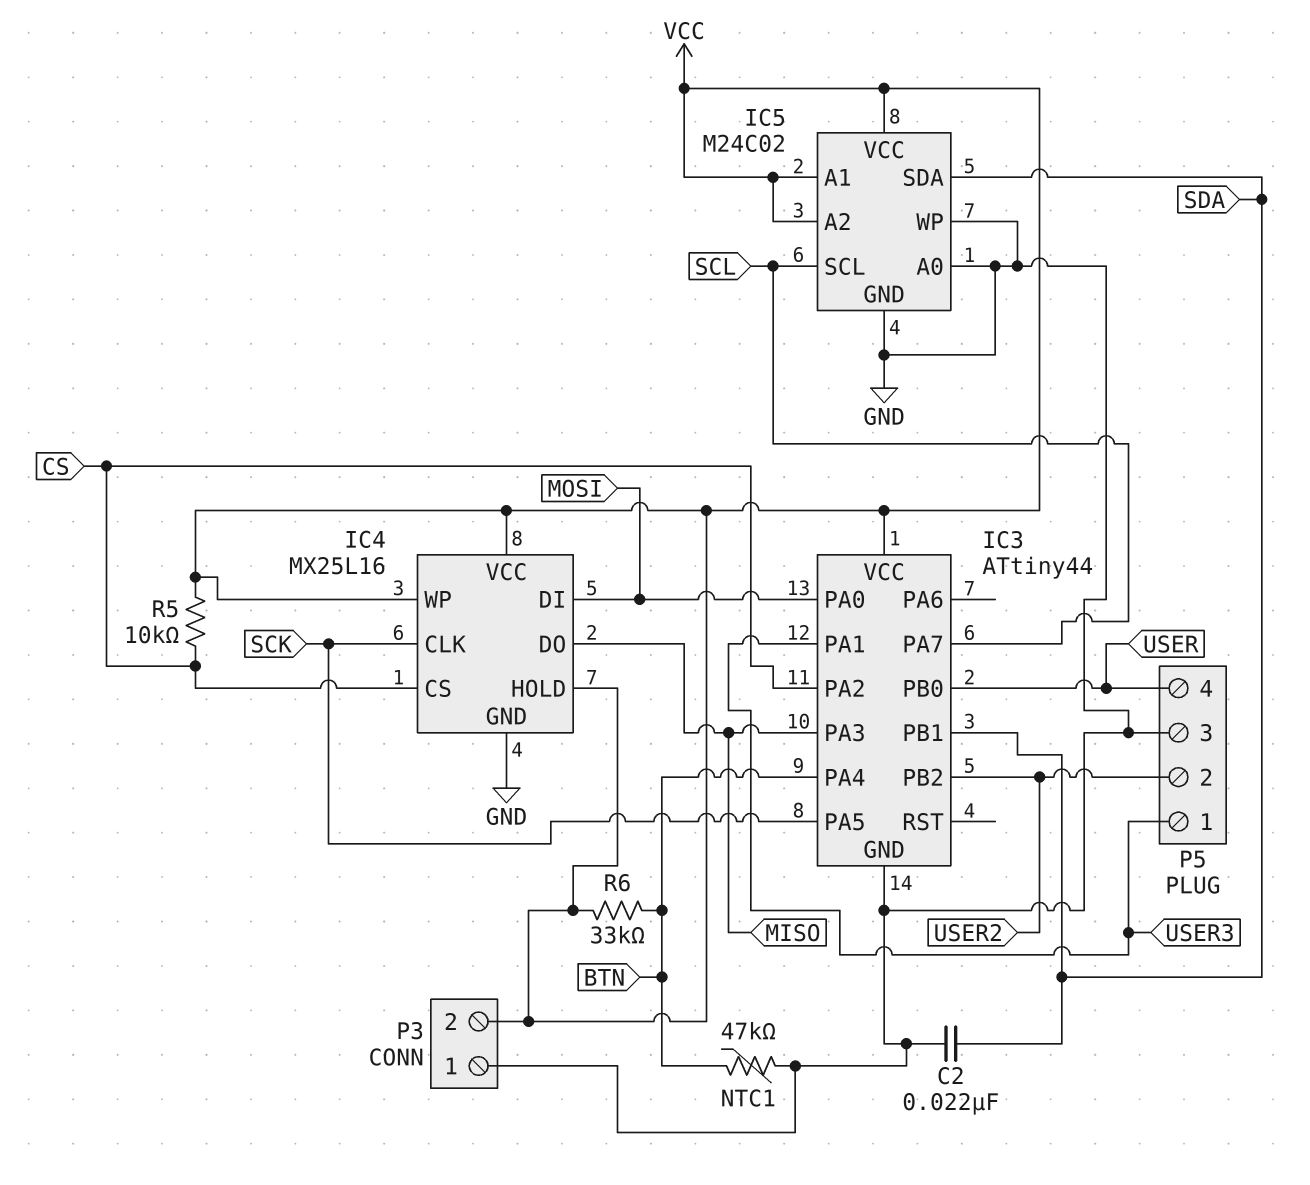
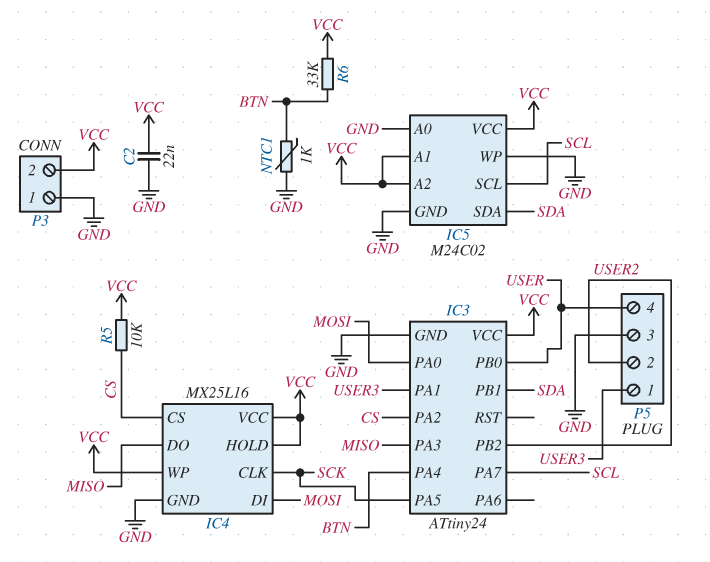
C2: 22nF (GND, SDA) -> 22nF (GND, VCC)
IC3: ATtiny44 -> ATtiny24
NTC1: 47k (BTN, GND) -> 1k (BTN, GND)

